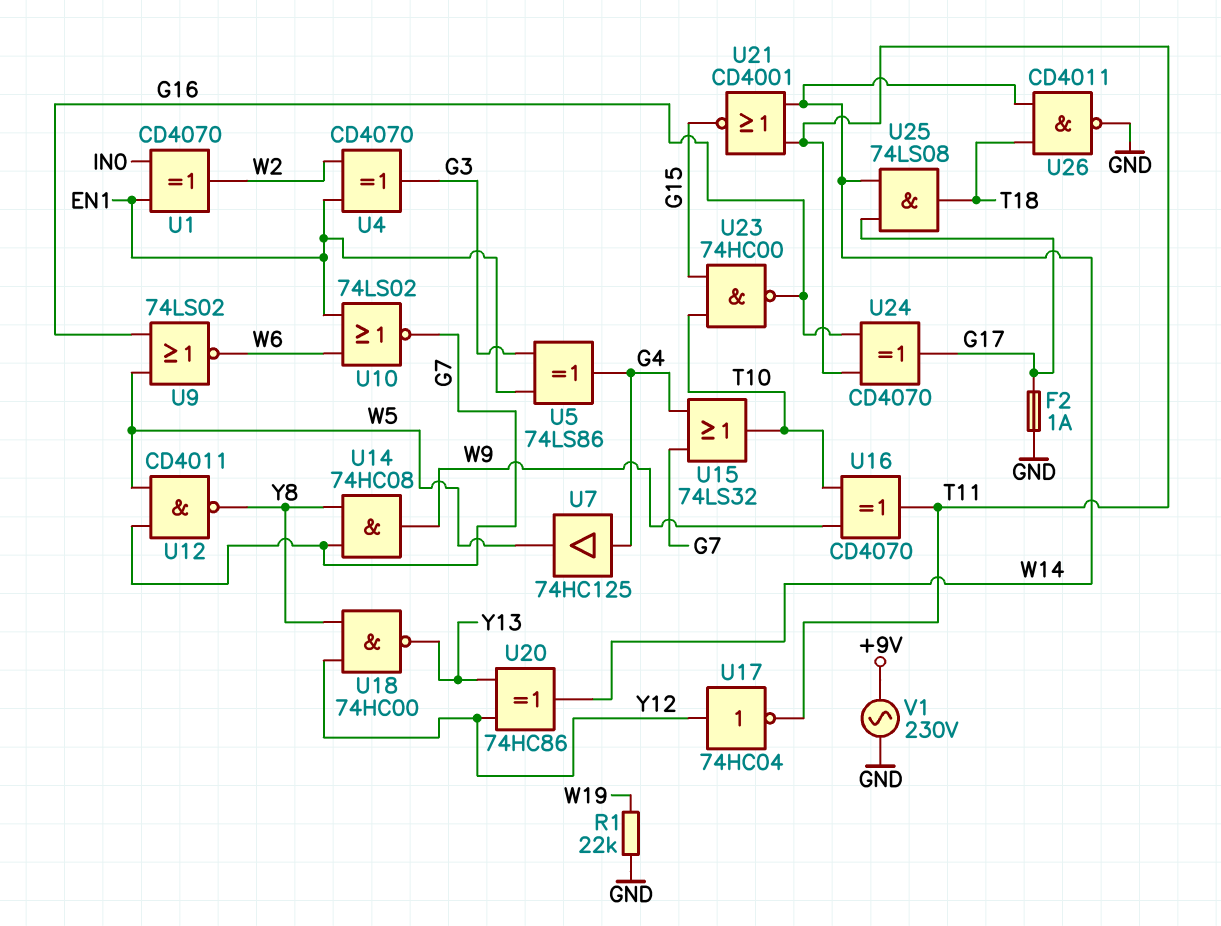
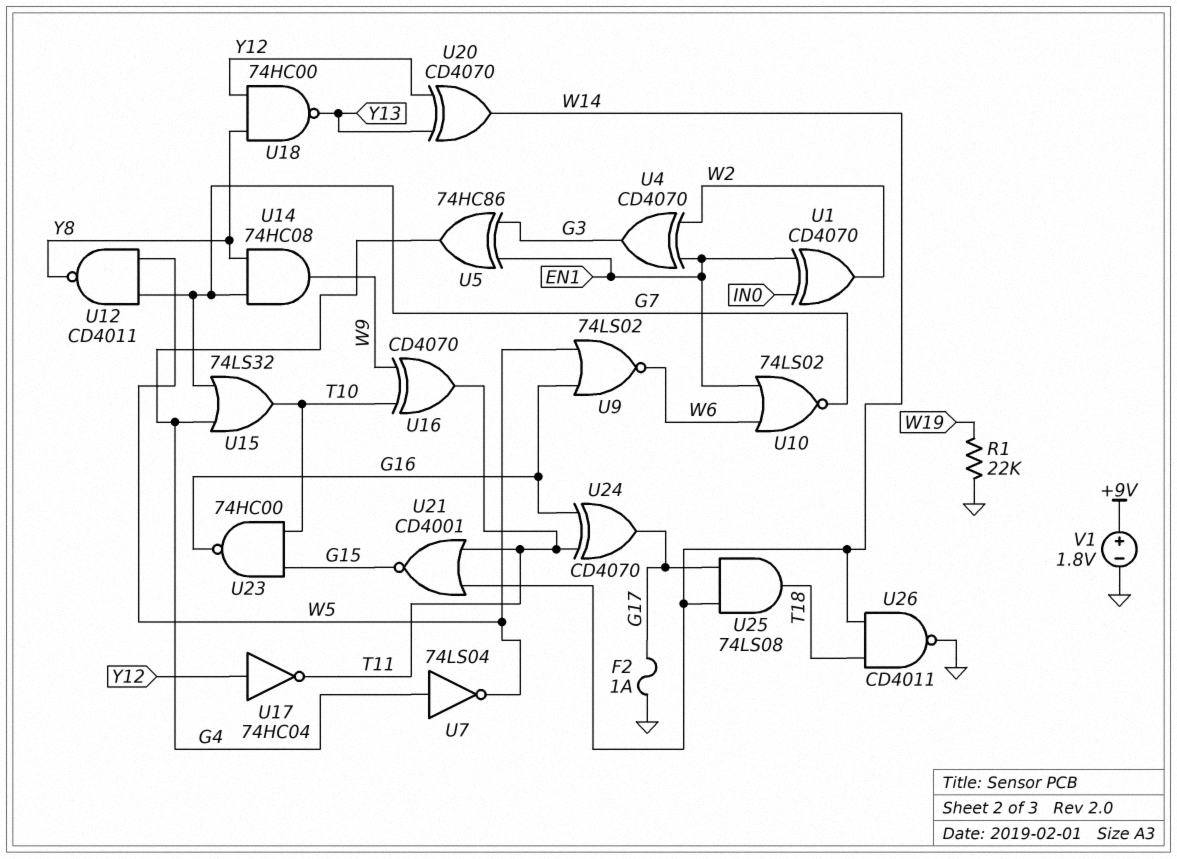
U5: XOR 74LS86 (in EN1, in G3, out G4) -> XOR 74HC86 (in EN1, in G3, out G4)
U7: buffer 74HC125 (in G4, out W5) -> NOT 74LS04 (in G4, out W5)
U20: XOR 74HC86 (in Y12, in Y13, out W14) -> XOR CD4070 (in Y12, in Y13, out W14)
V1: AC 230V (+9V, GND) -> 1.8V (plus +9V, minus GND)

